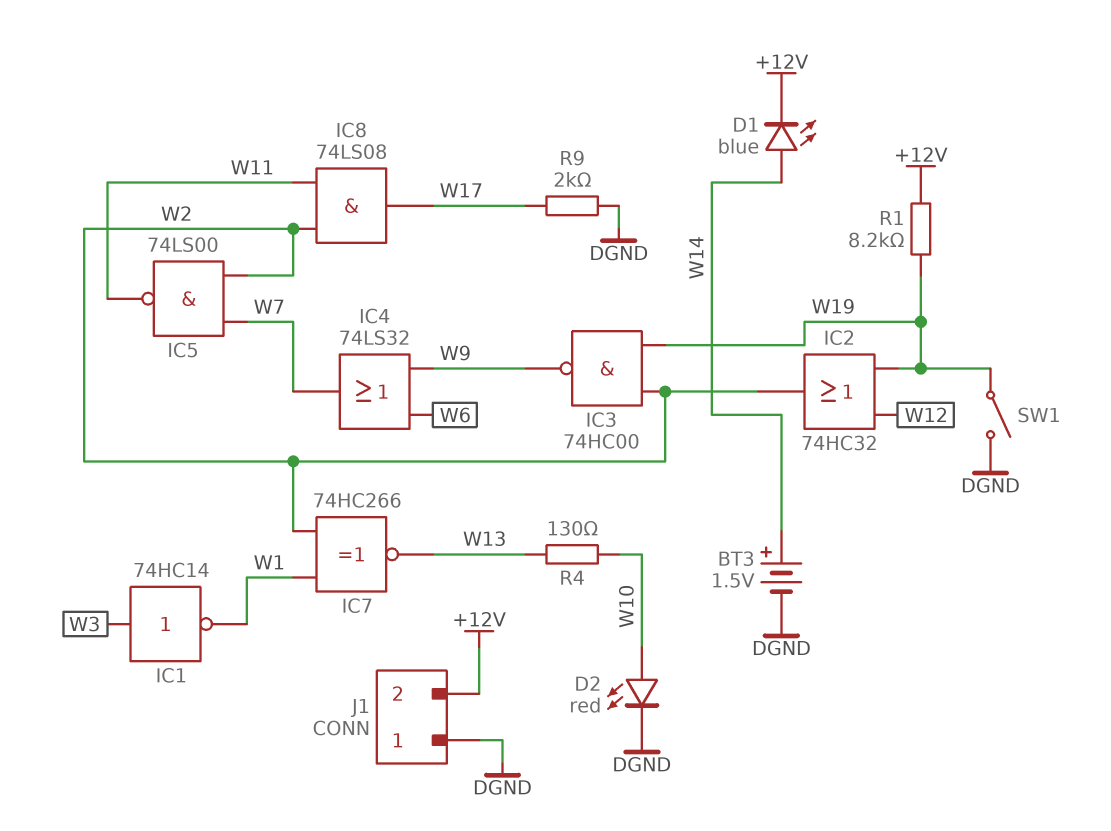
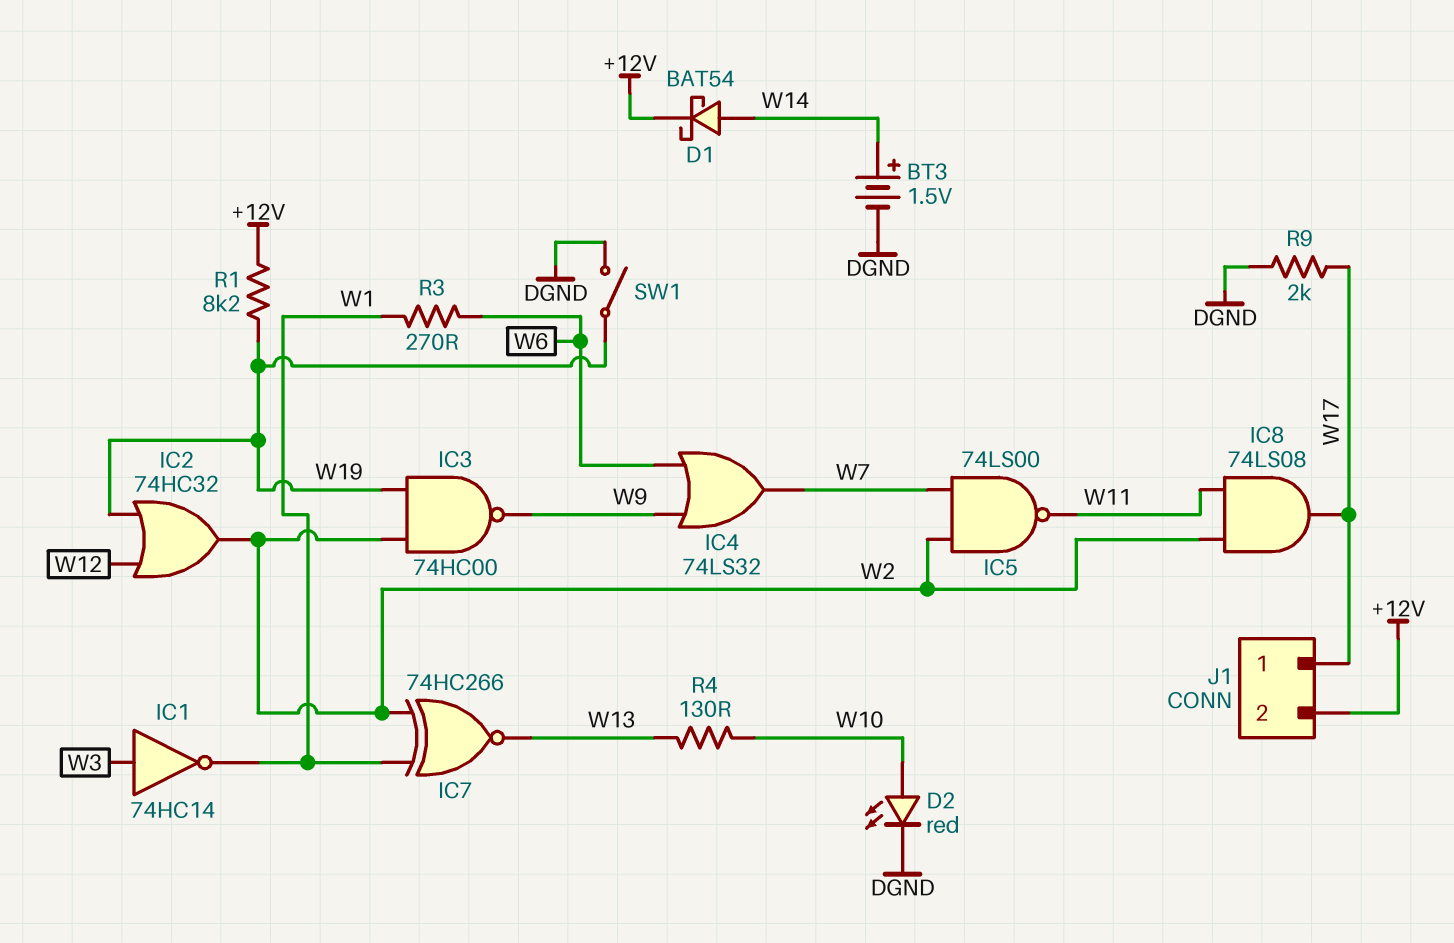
D1: LED blue (A W14, K +12V) -> schottky BAT54 (A W14, K +12V)
J1 pin 1: DGND -> W17
R3: none -> 270 (W1, W6)

